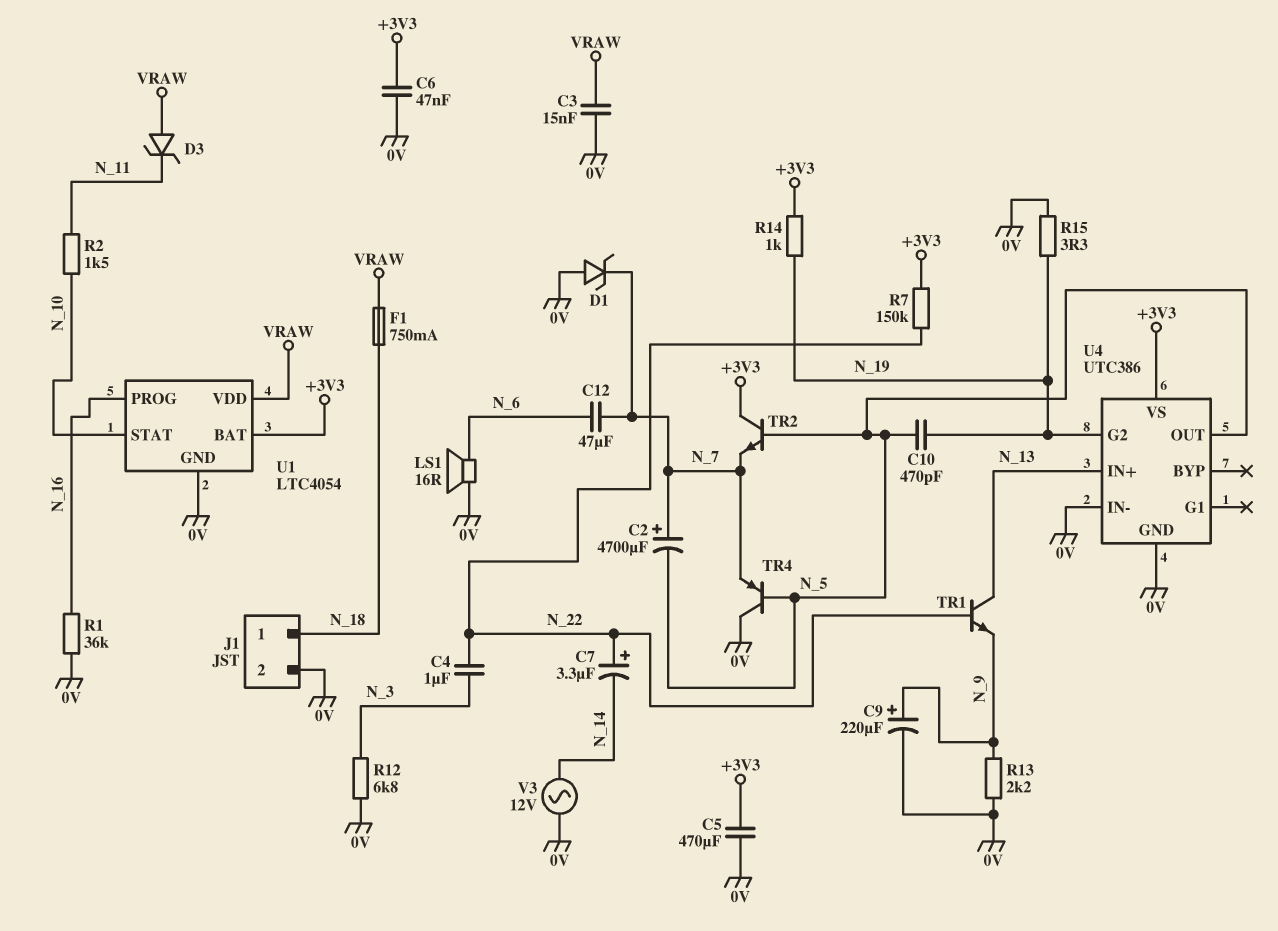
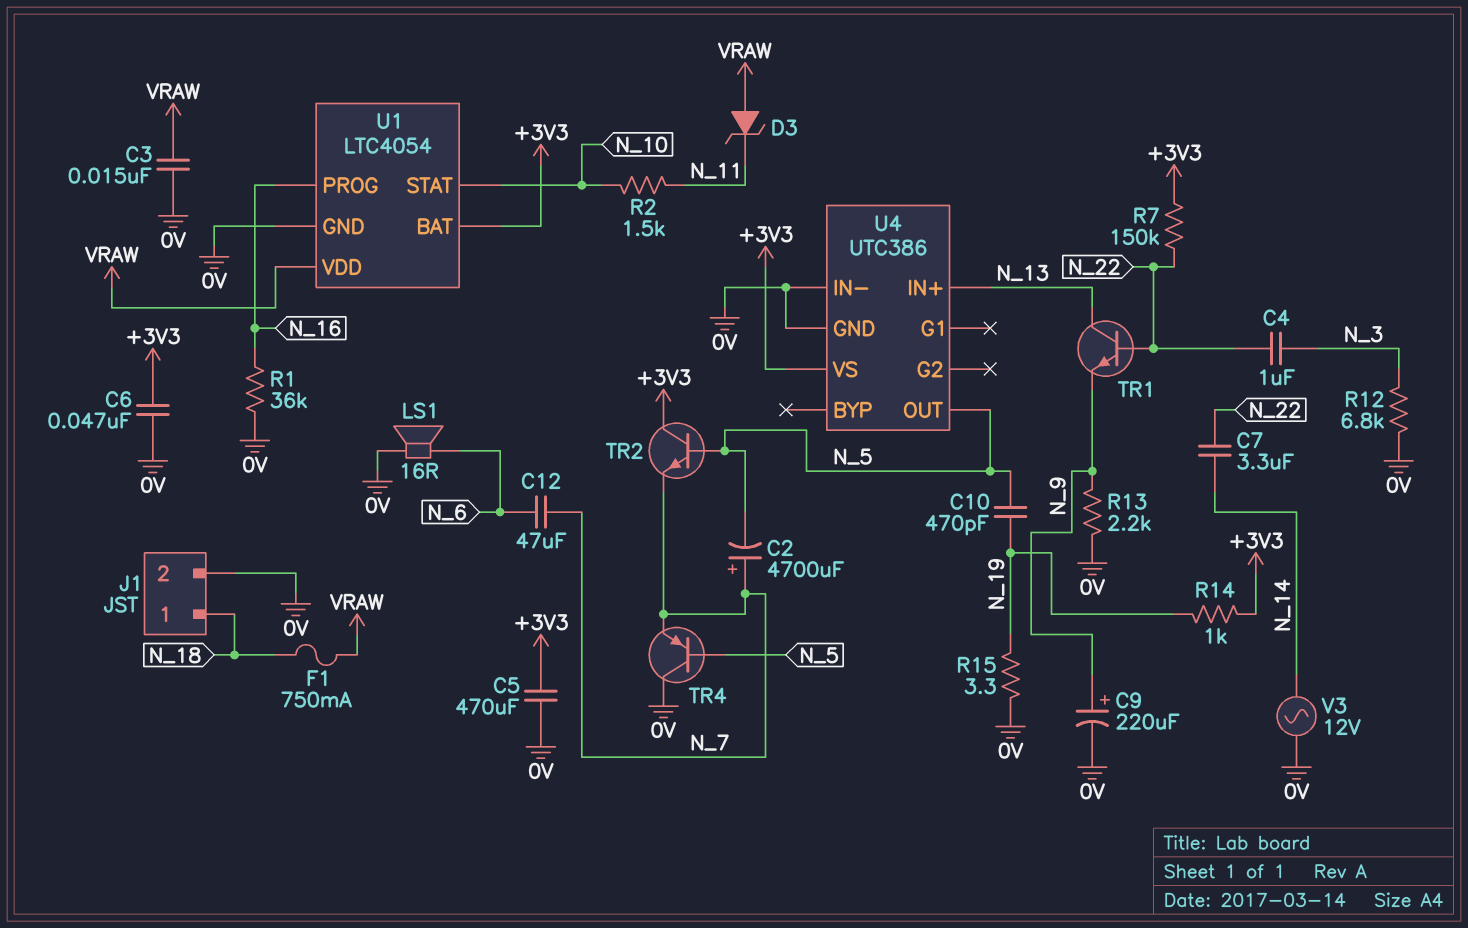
C7: 3.3uF (plus N_22, minus N_14) -> 3.3uF (N_14, N_22)
D1: zener (A 0V, K N_7) -> none
U4 pin G2: N_19 -> none

